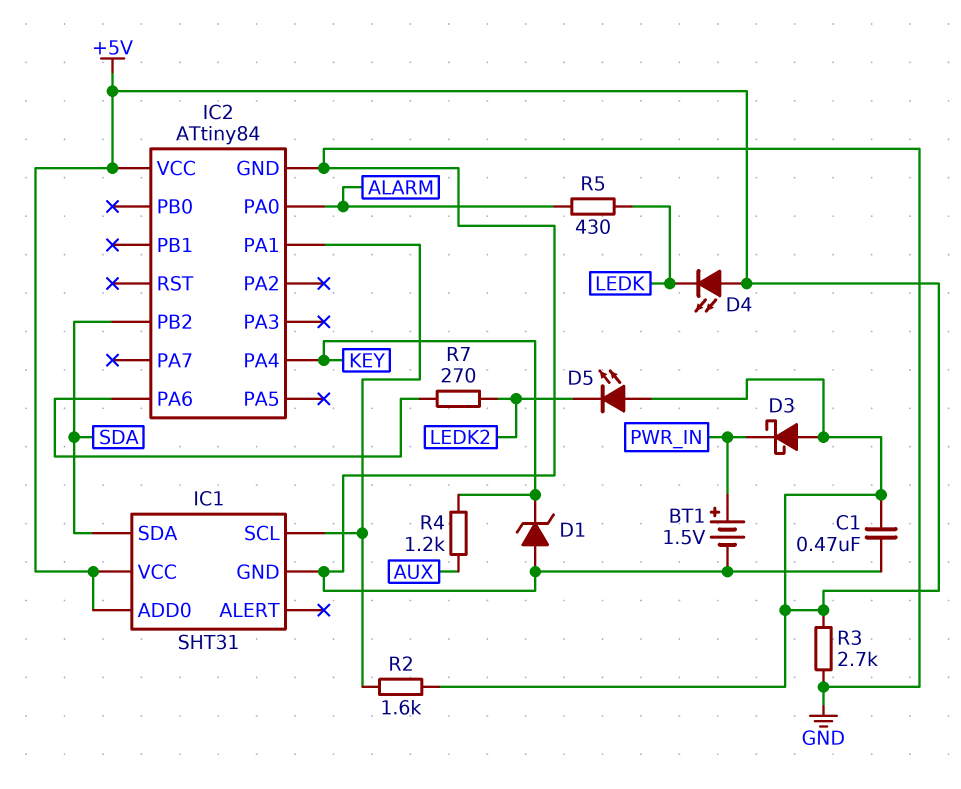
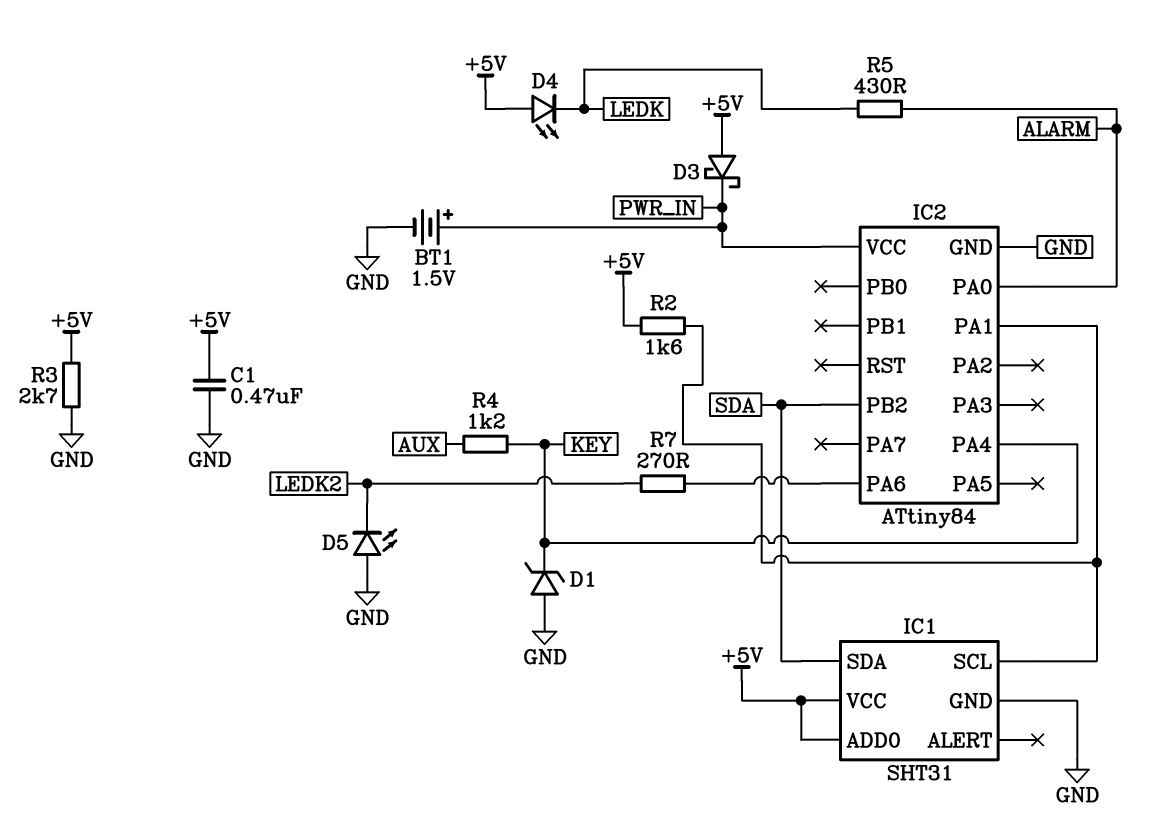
D5: LED (A +5V, K LEDK2) -> LED (A GND, K LEDK2)
IC2 pin VCC: +5V -> PWR_IN

